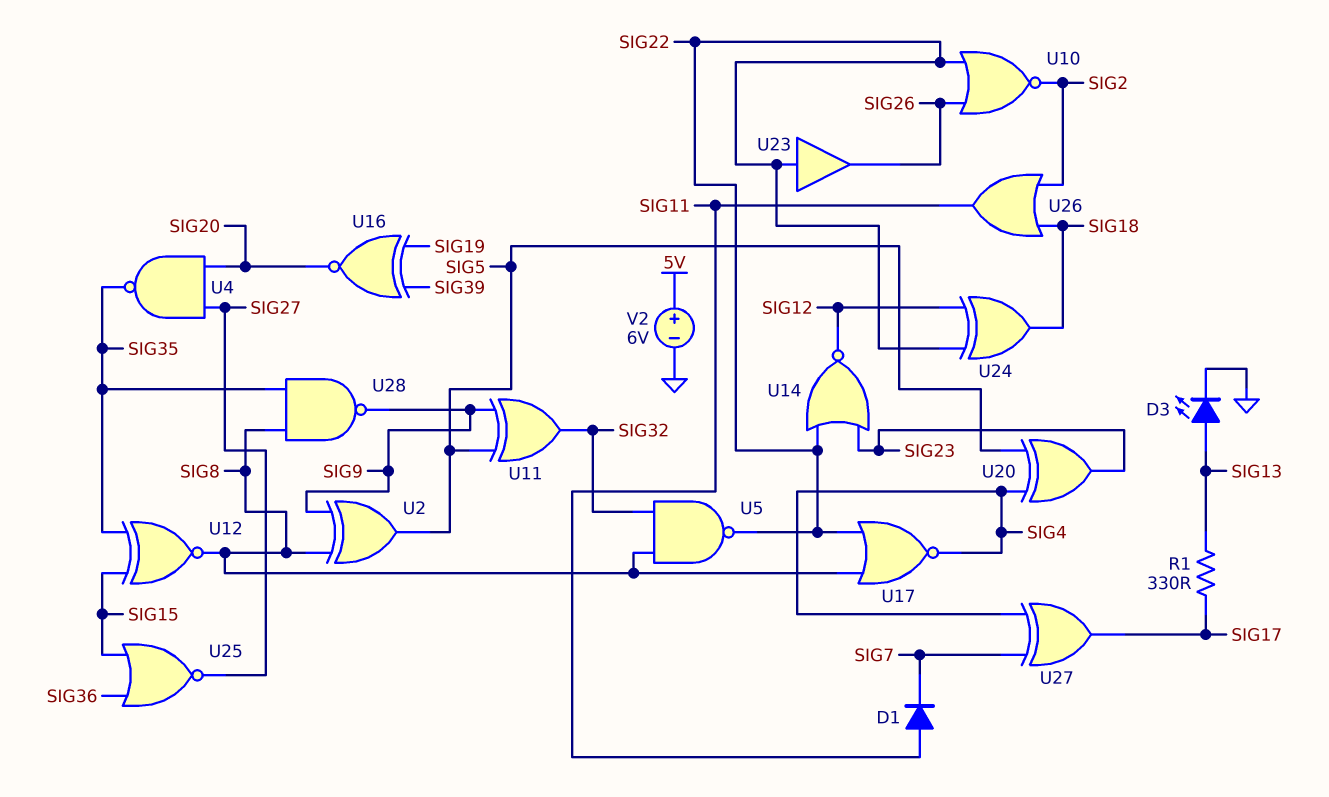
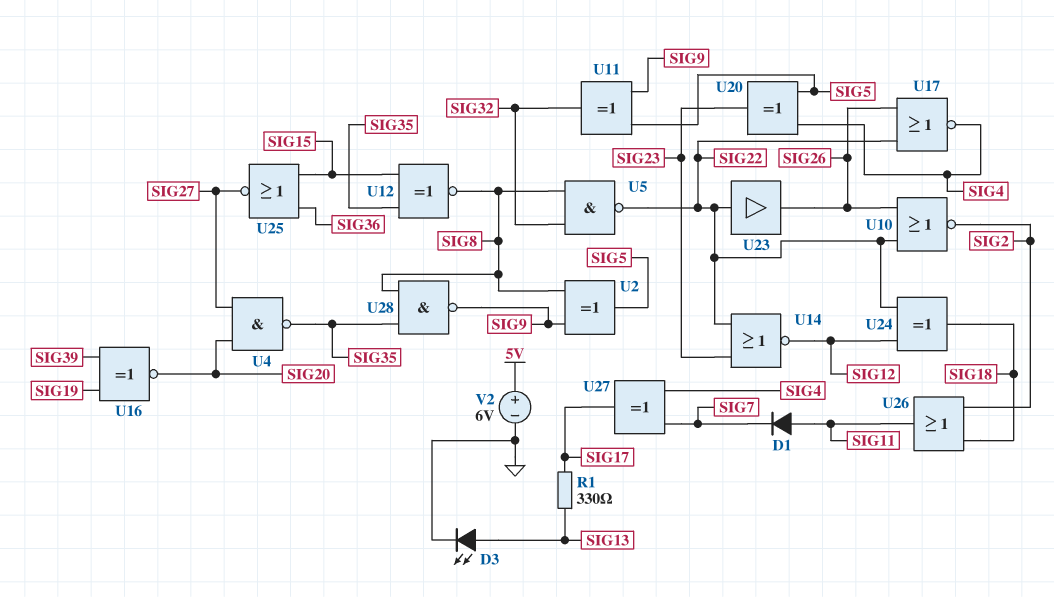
U17: NOR (in SIG8, in SIG22, out SIG4) -> NOR (in SIG22, in SIG26, out SIG4)

